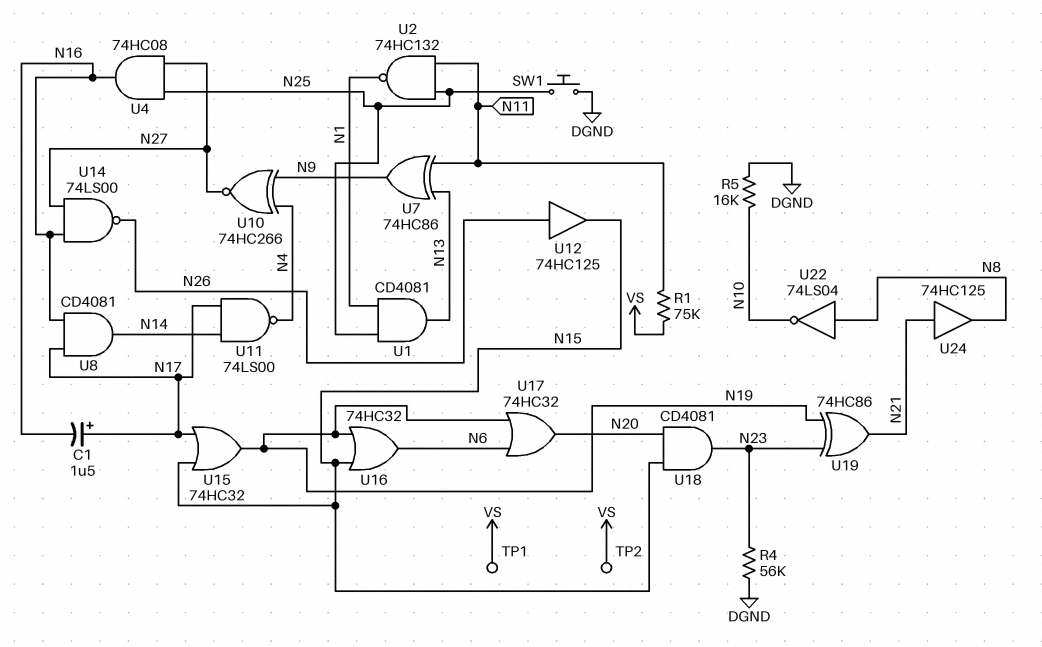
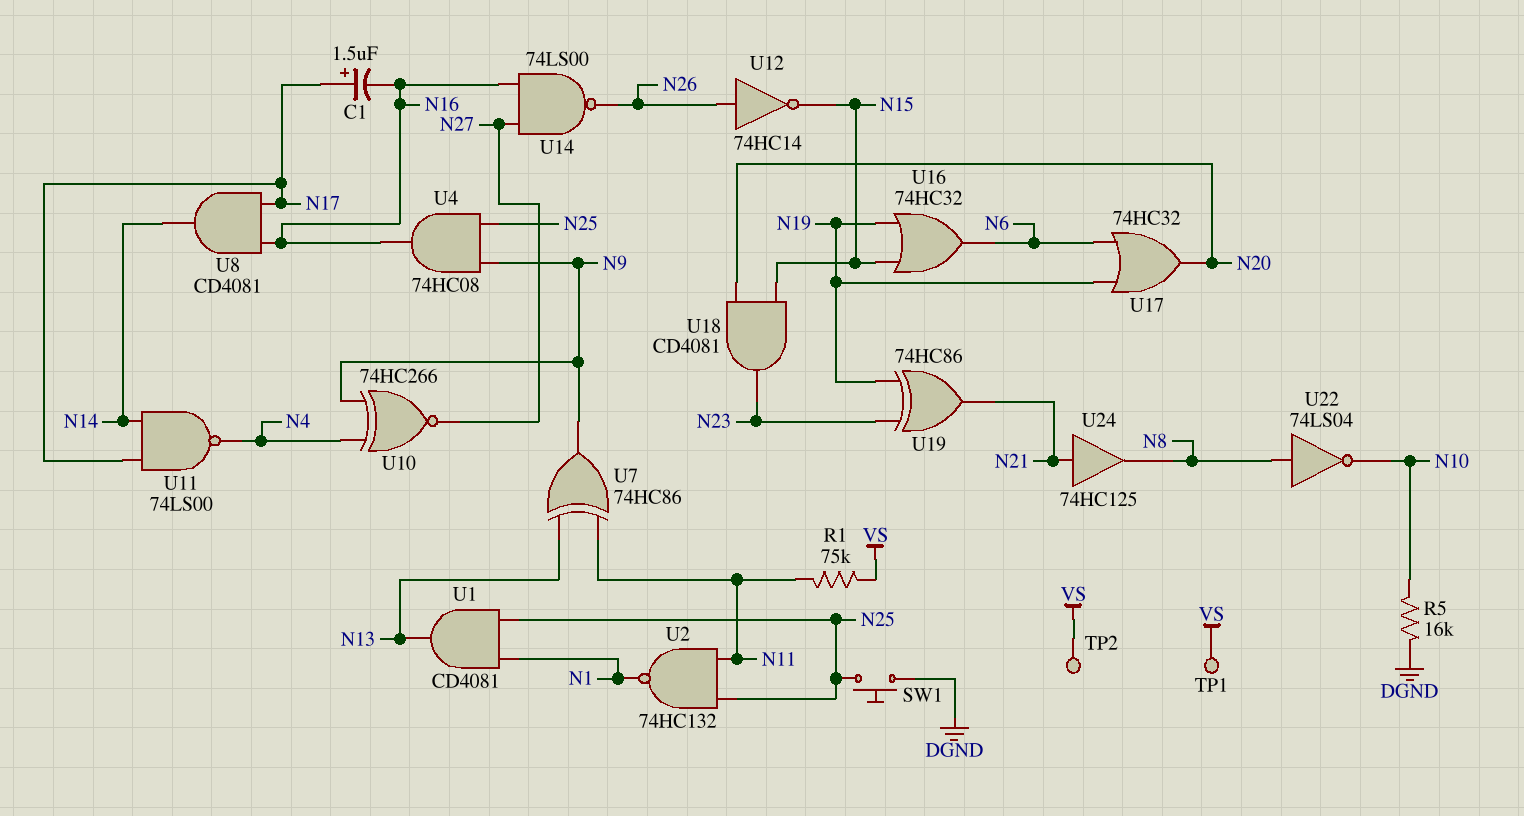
R4: 56k (DGND, N23) -> none
U4: AND 74HC08 (in N25, in N27, out N16) -> AND 74HC08 (in N9, in N25, out N16)
U12: buffer 74HC125 (in N26, out N15) -> NOT 74HC14 (in N26, out N15)
U15: OR 74HC32 (in N15, in N17, out N19) -> none

